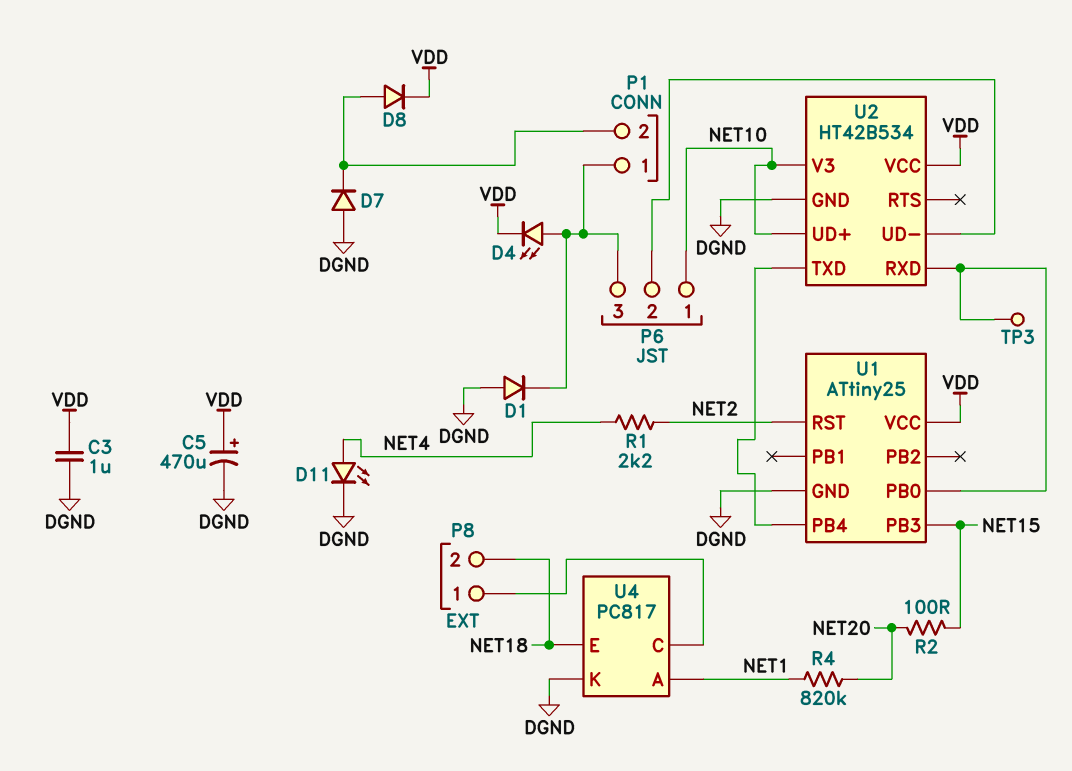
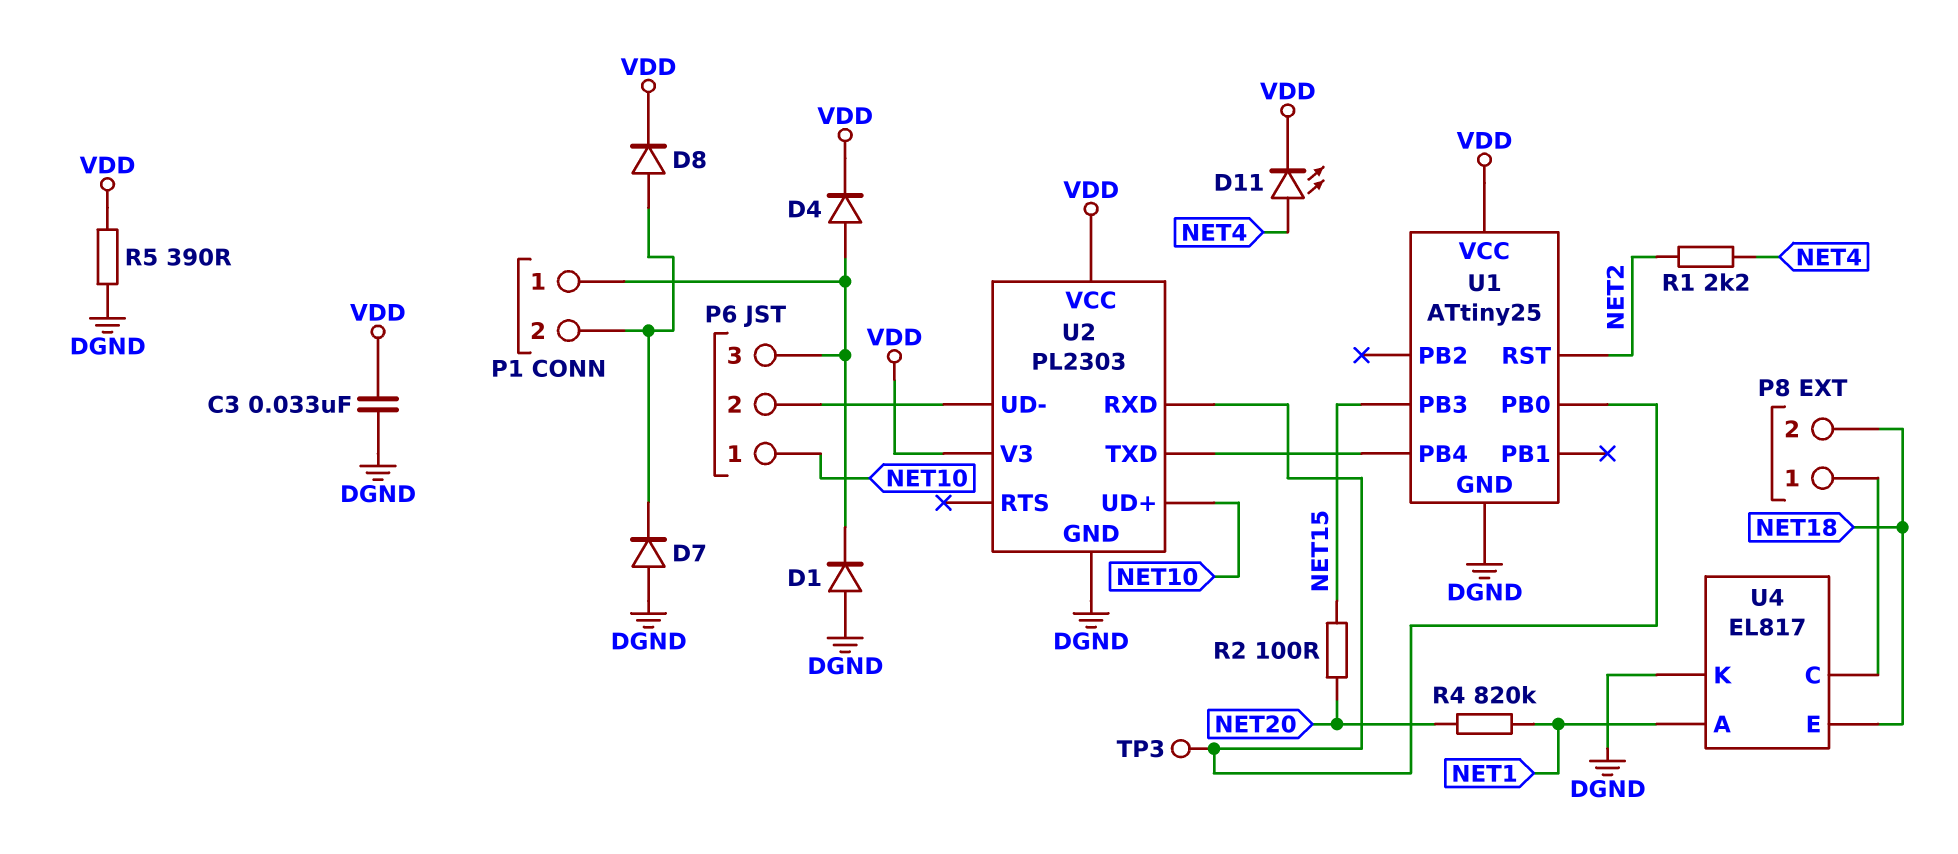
C3: 1uF (DGND, VDD) -> 33nF (DGND, VDD)
C5: 470uF (plus VDD, minus DGND) -> none
D4: LED (A P1/1, K VDD) -> diode (A P1/1, K VDD)
D11: LED (A NET4, K DGND) -> LED (A NET4, K VDD)
R5: none -> 390 (DGND, VDD)
U2: HT42B534 -> PL2303
U2 pin V3: NET10 -> VDD
U4: PC817 -> EL817

